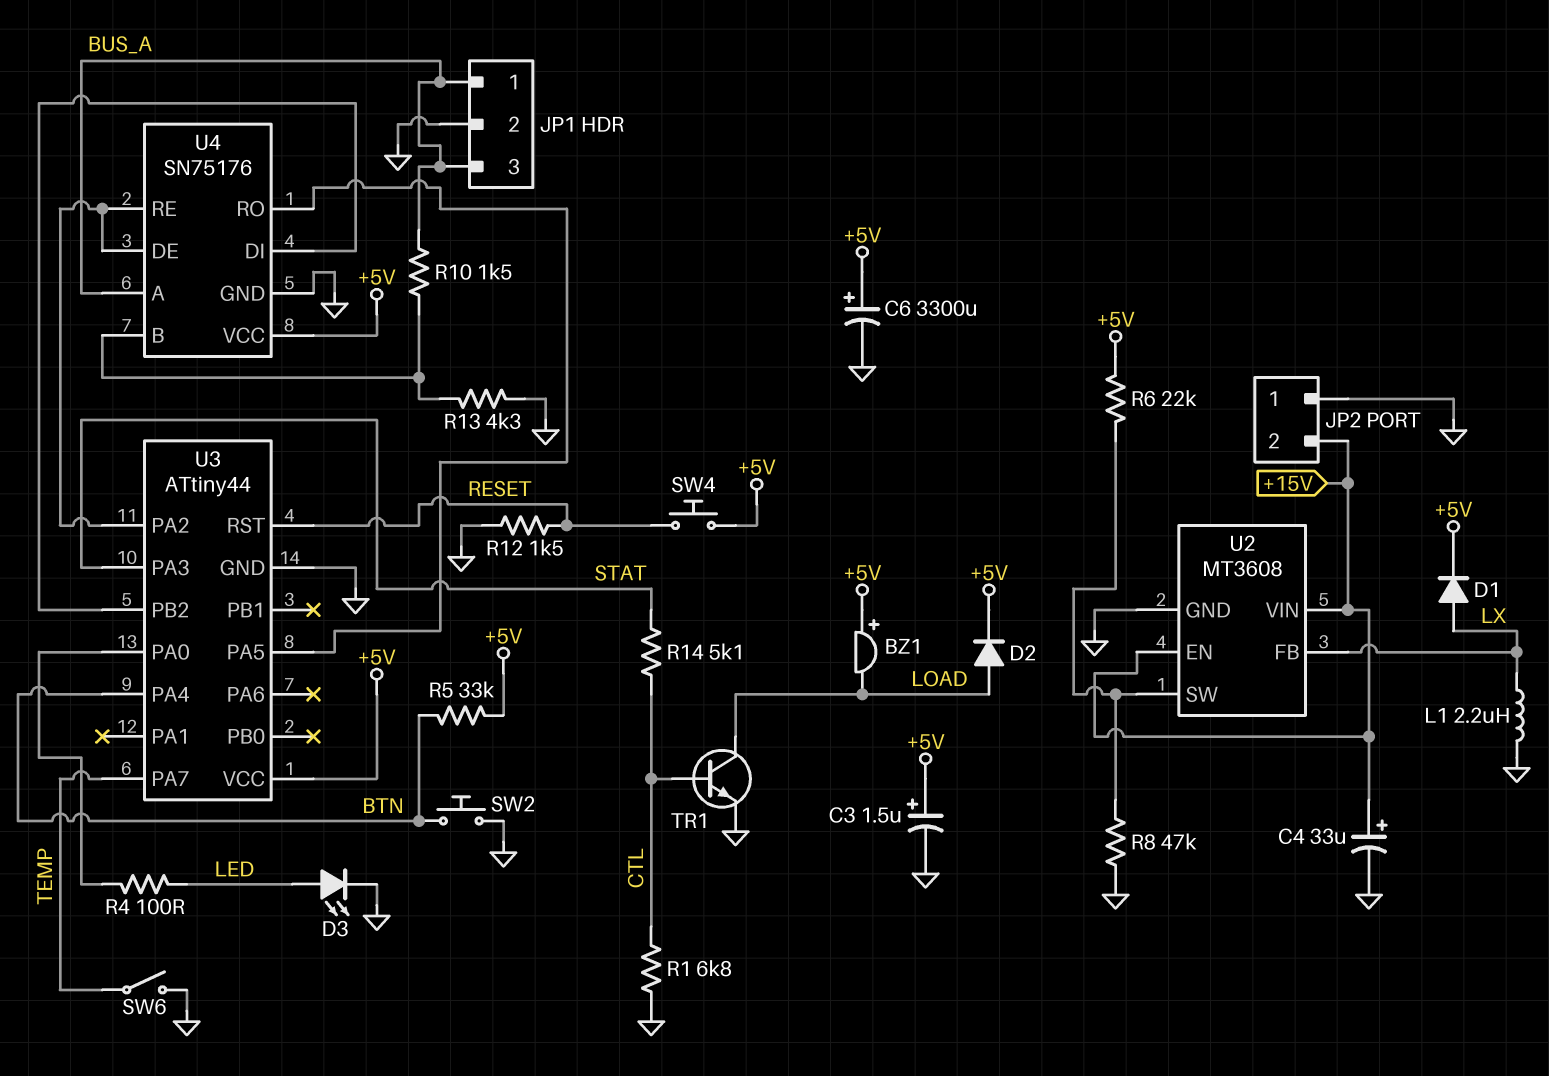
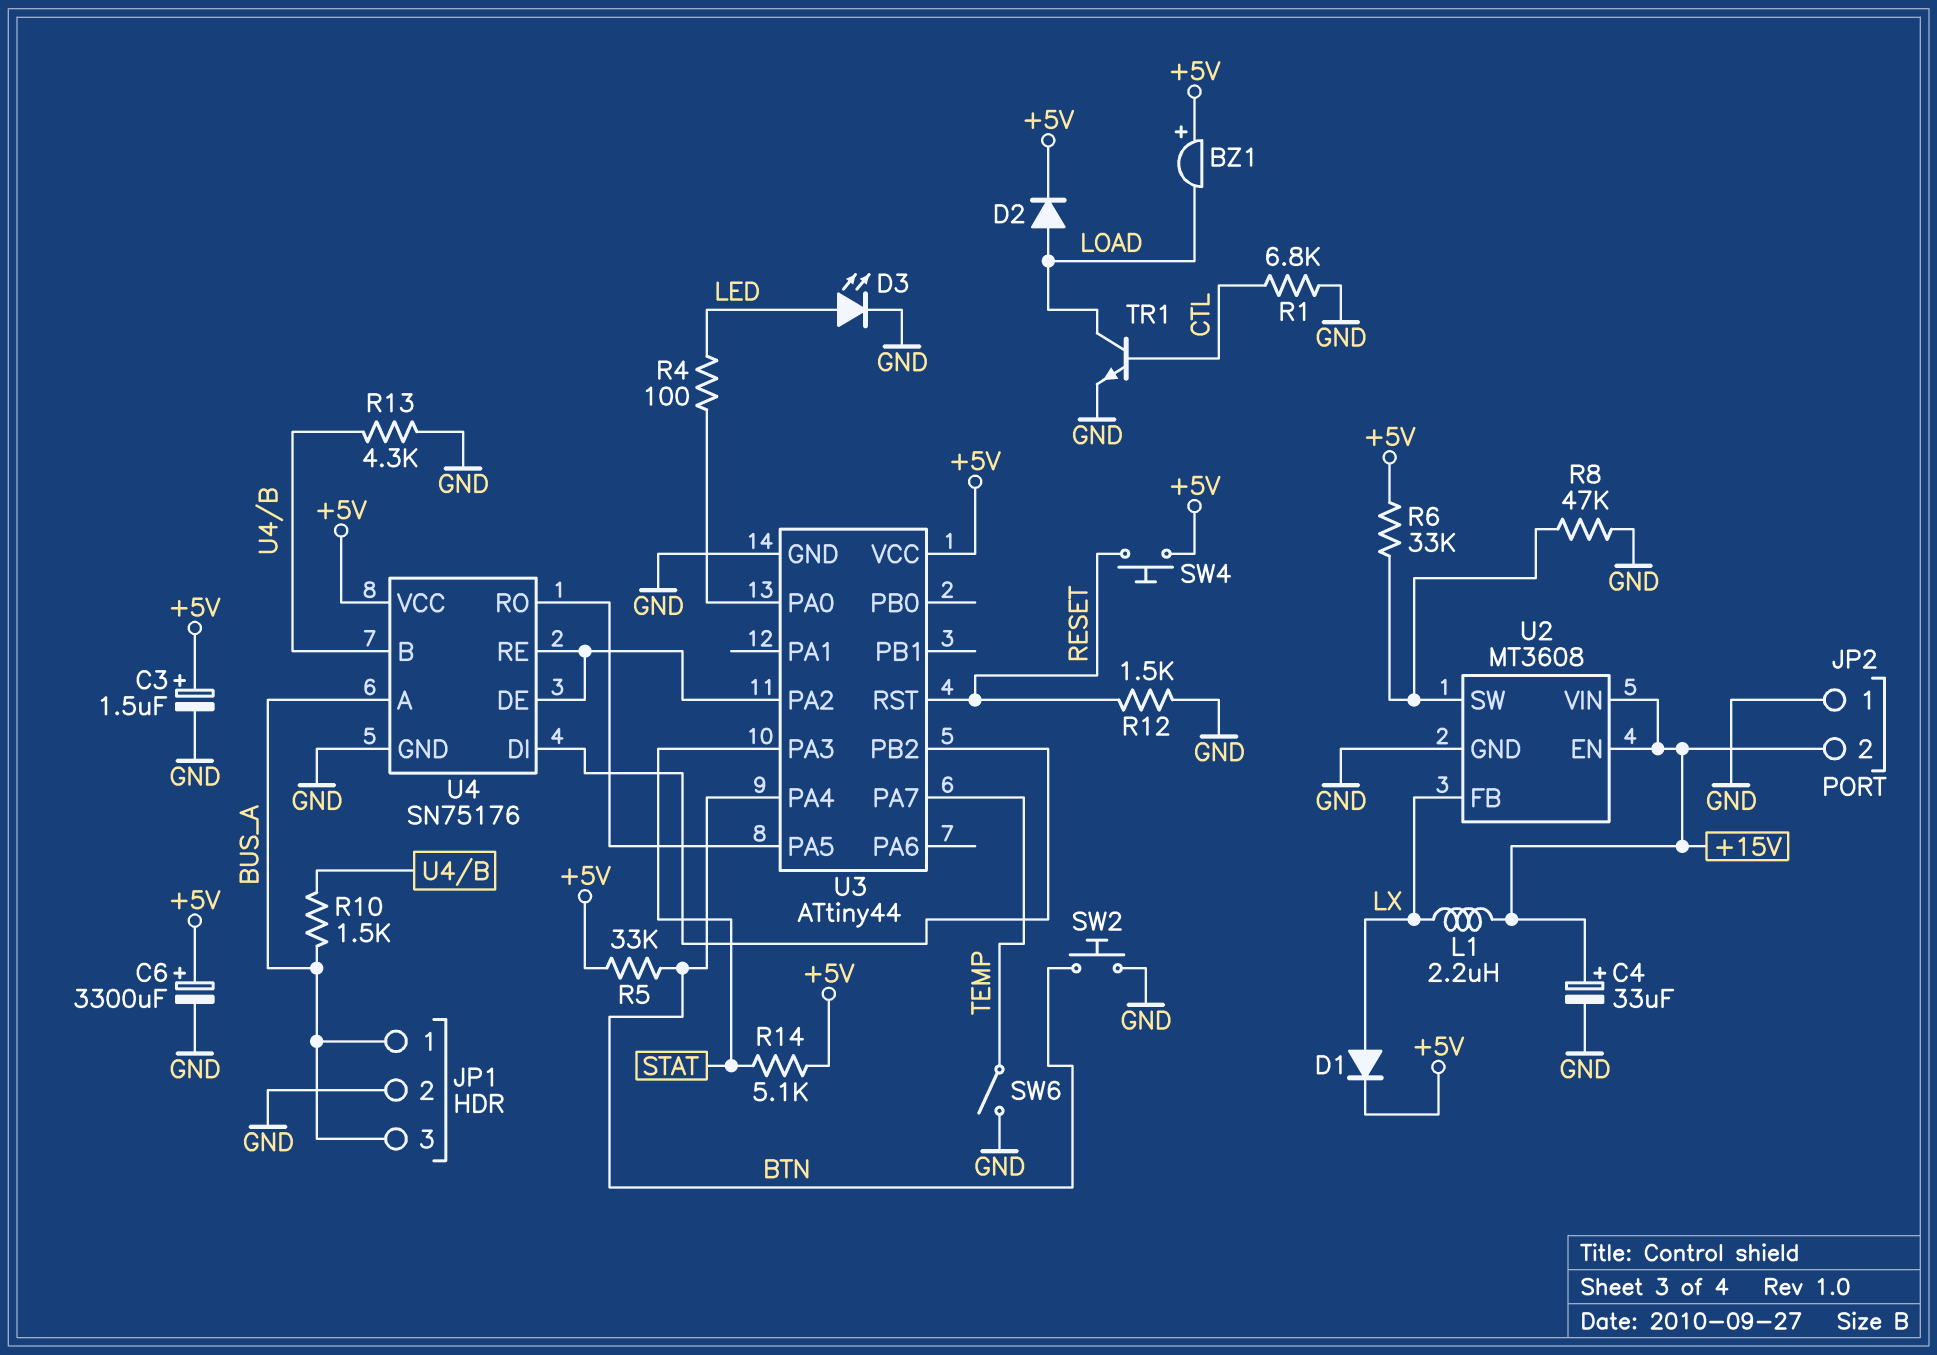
L1: 2.2uH (GND, LX) -> 2.2uH (+15V, LX)
R6: 22k (+5V, U2/SW) -> 33k (+5V, U2/SW)
R14: 5.1k (CTL, STAT) -> 5.1k (+5V, STAT)

